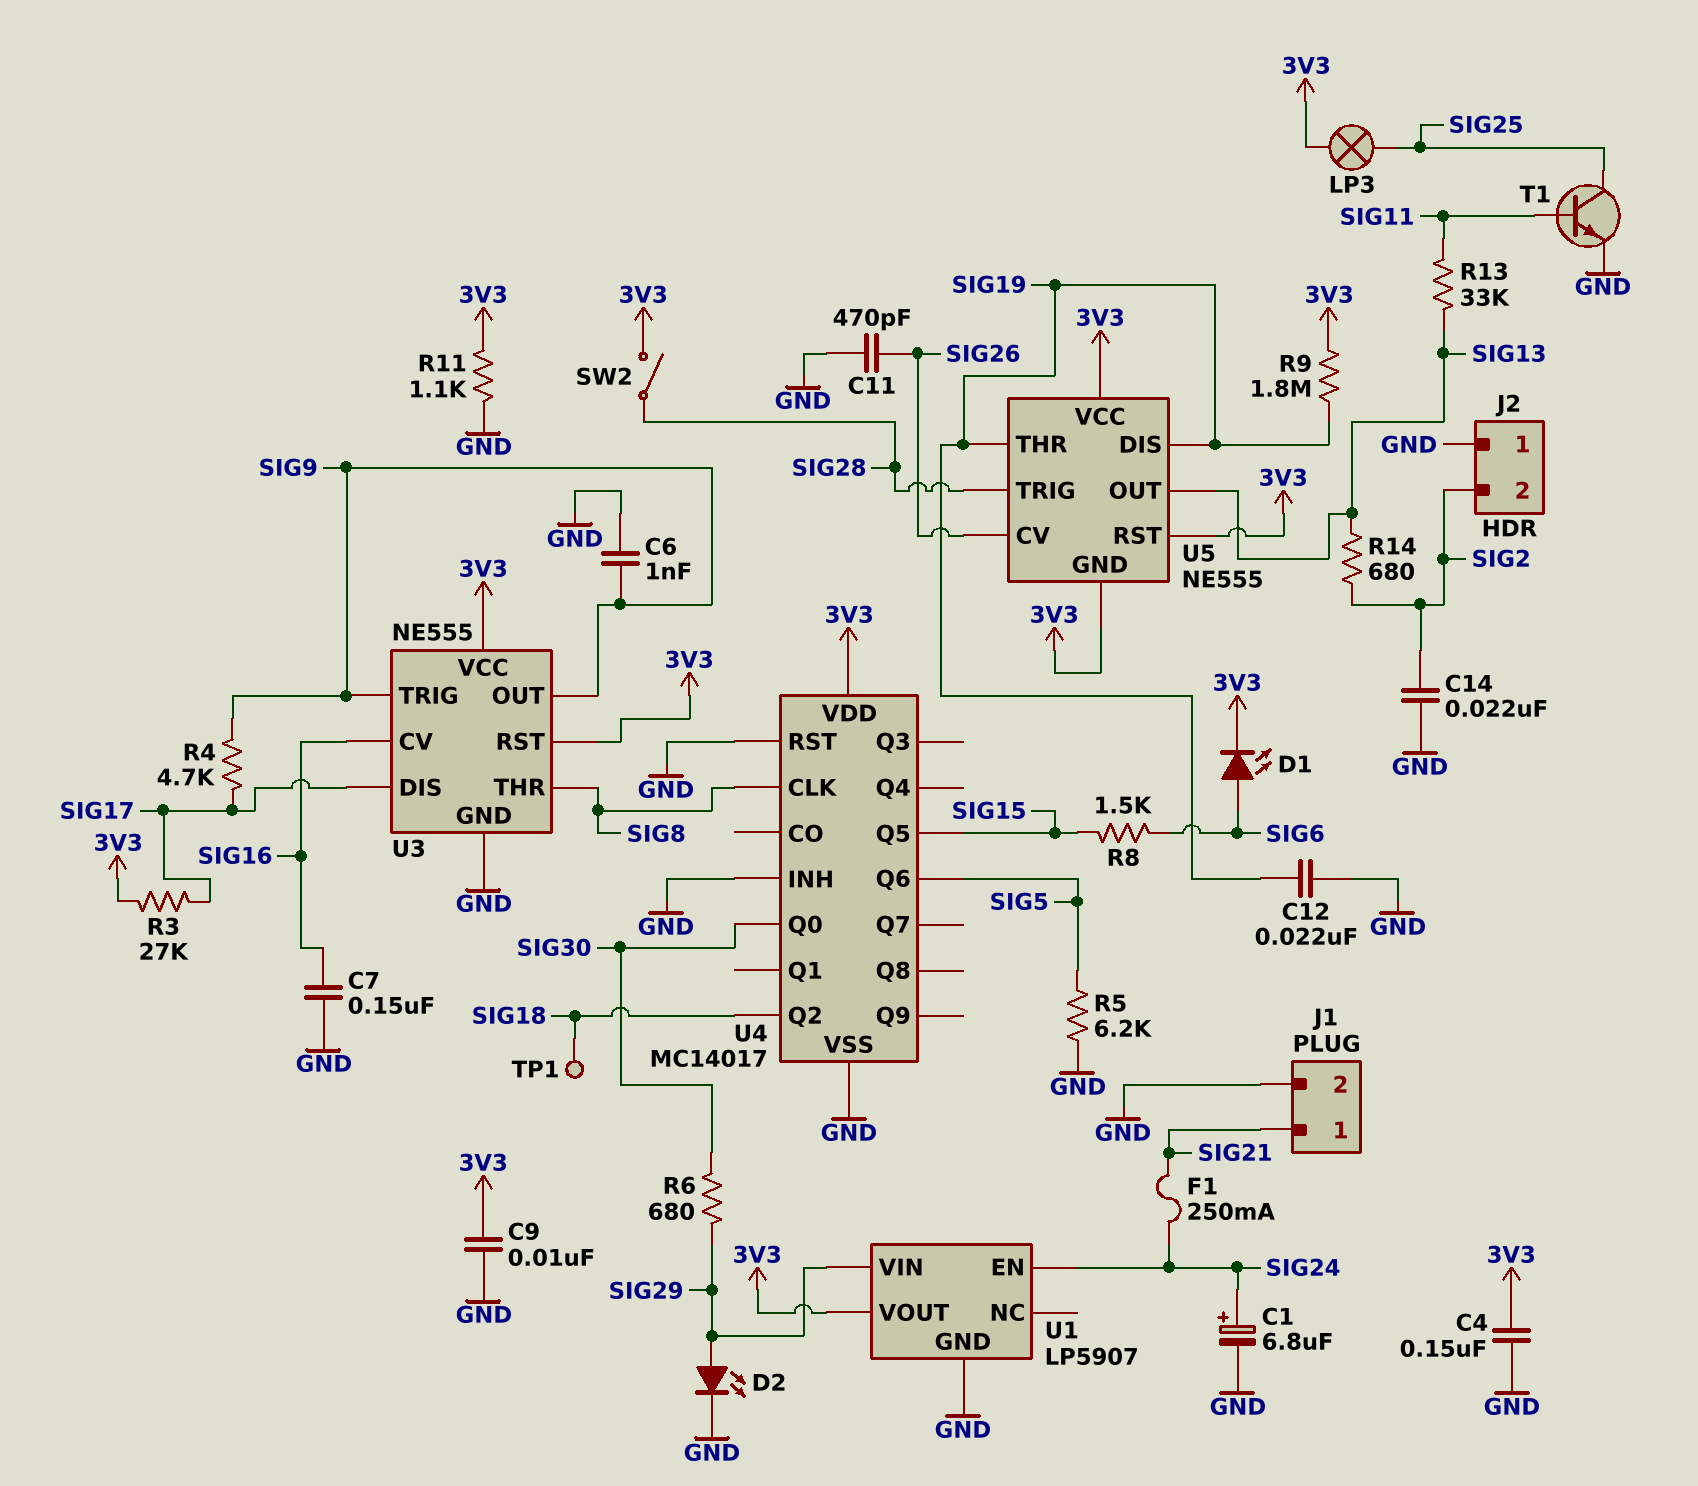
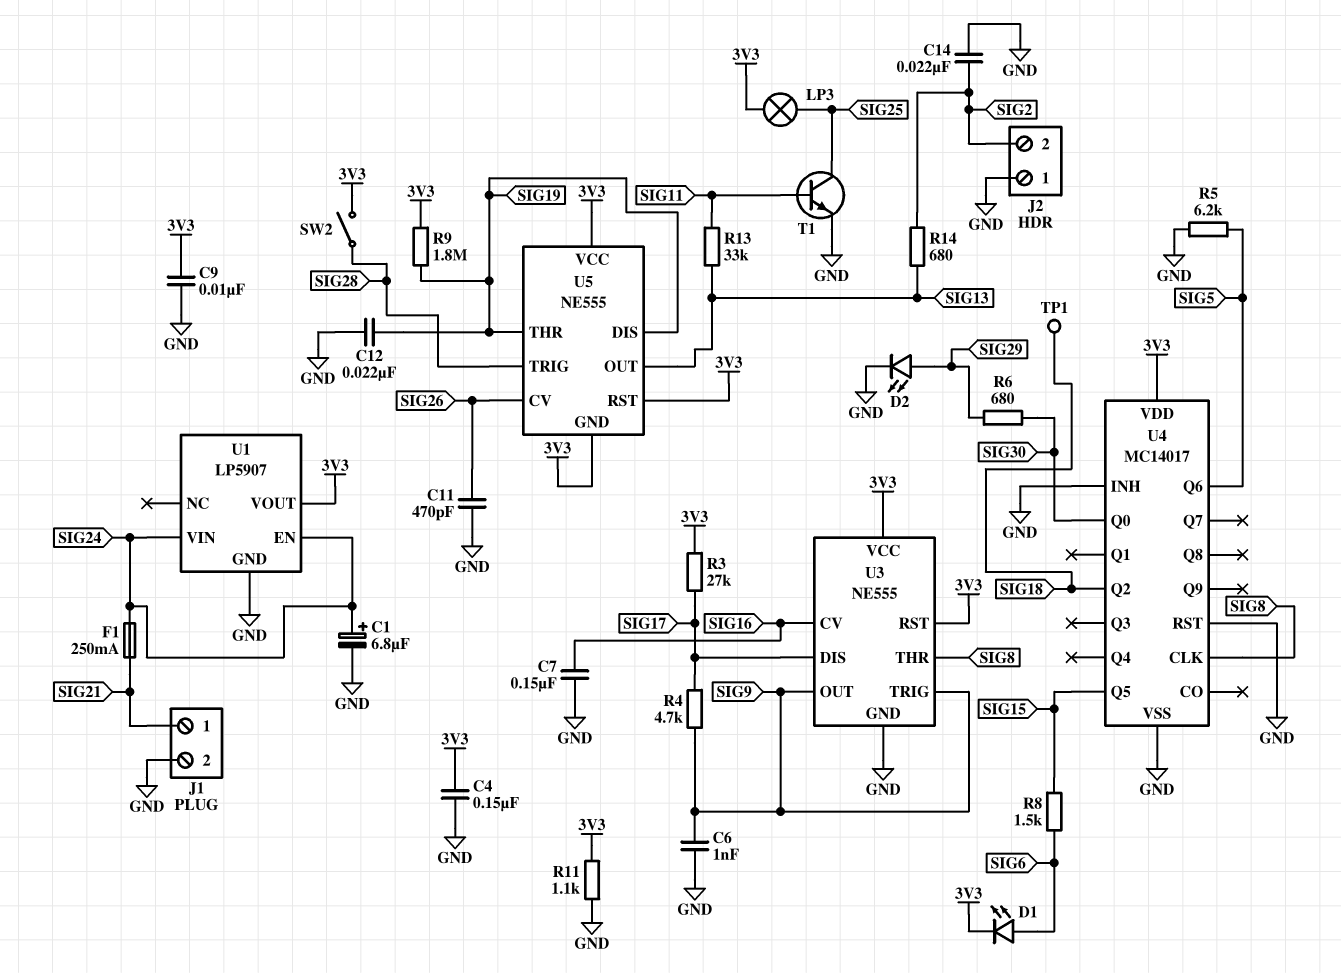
U1 pin VIN: SIG29 -> SIG24

